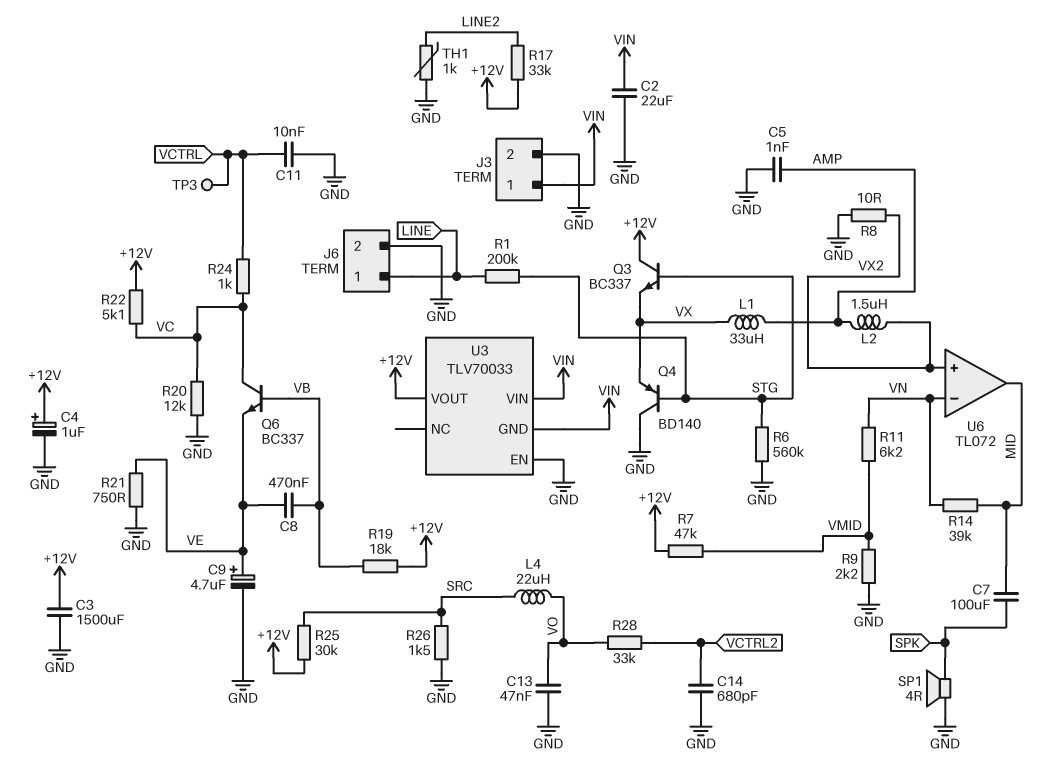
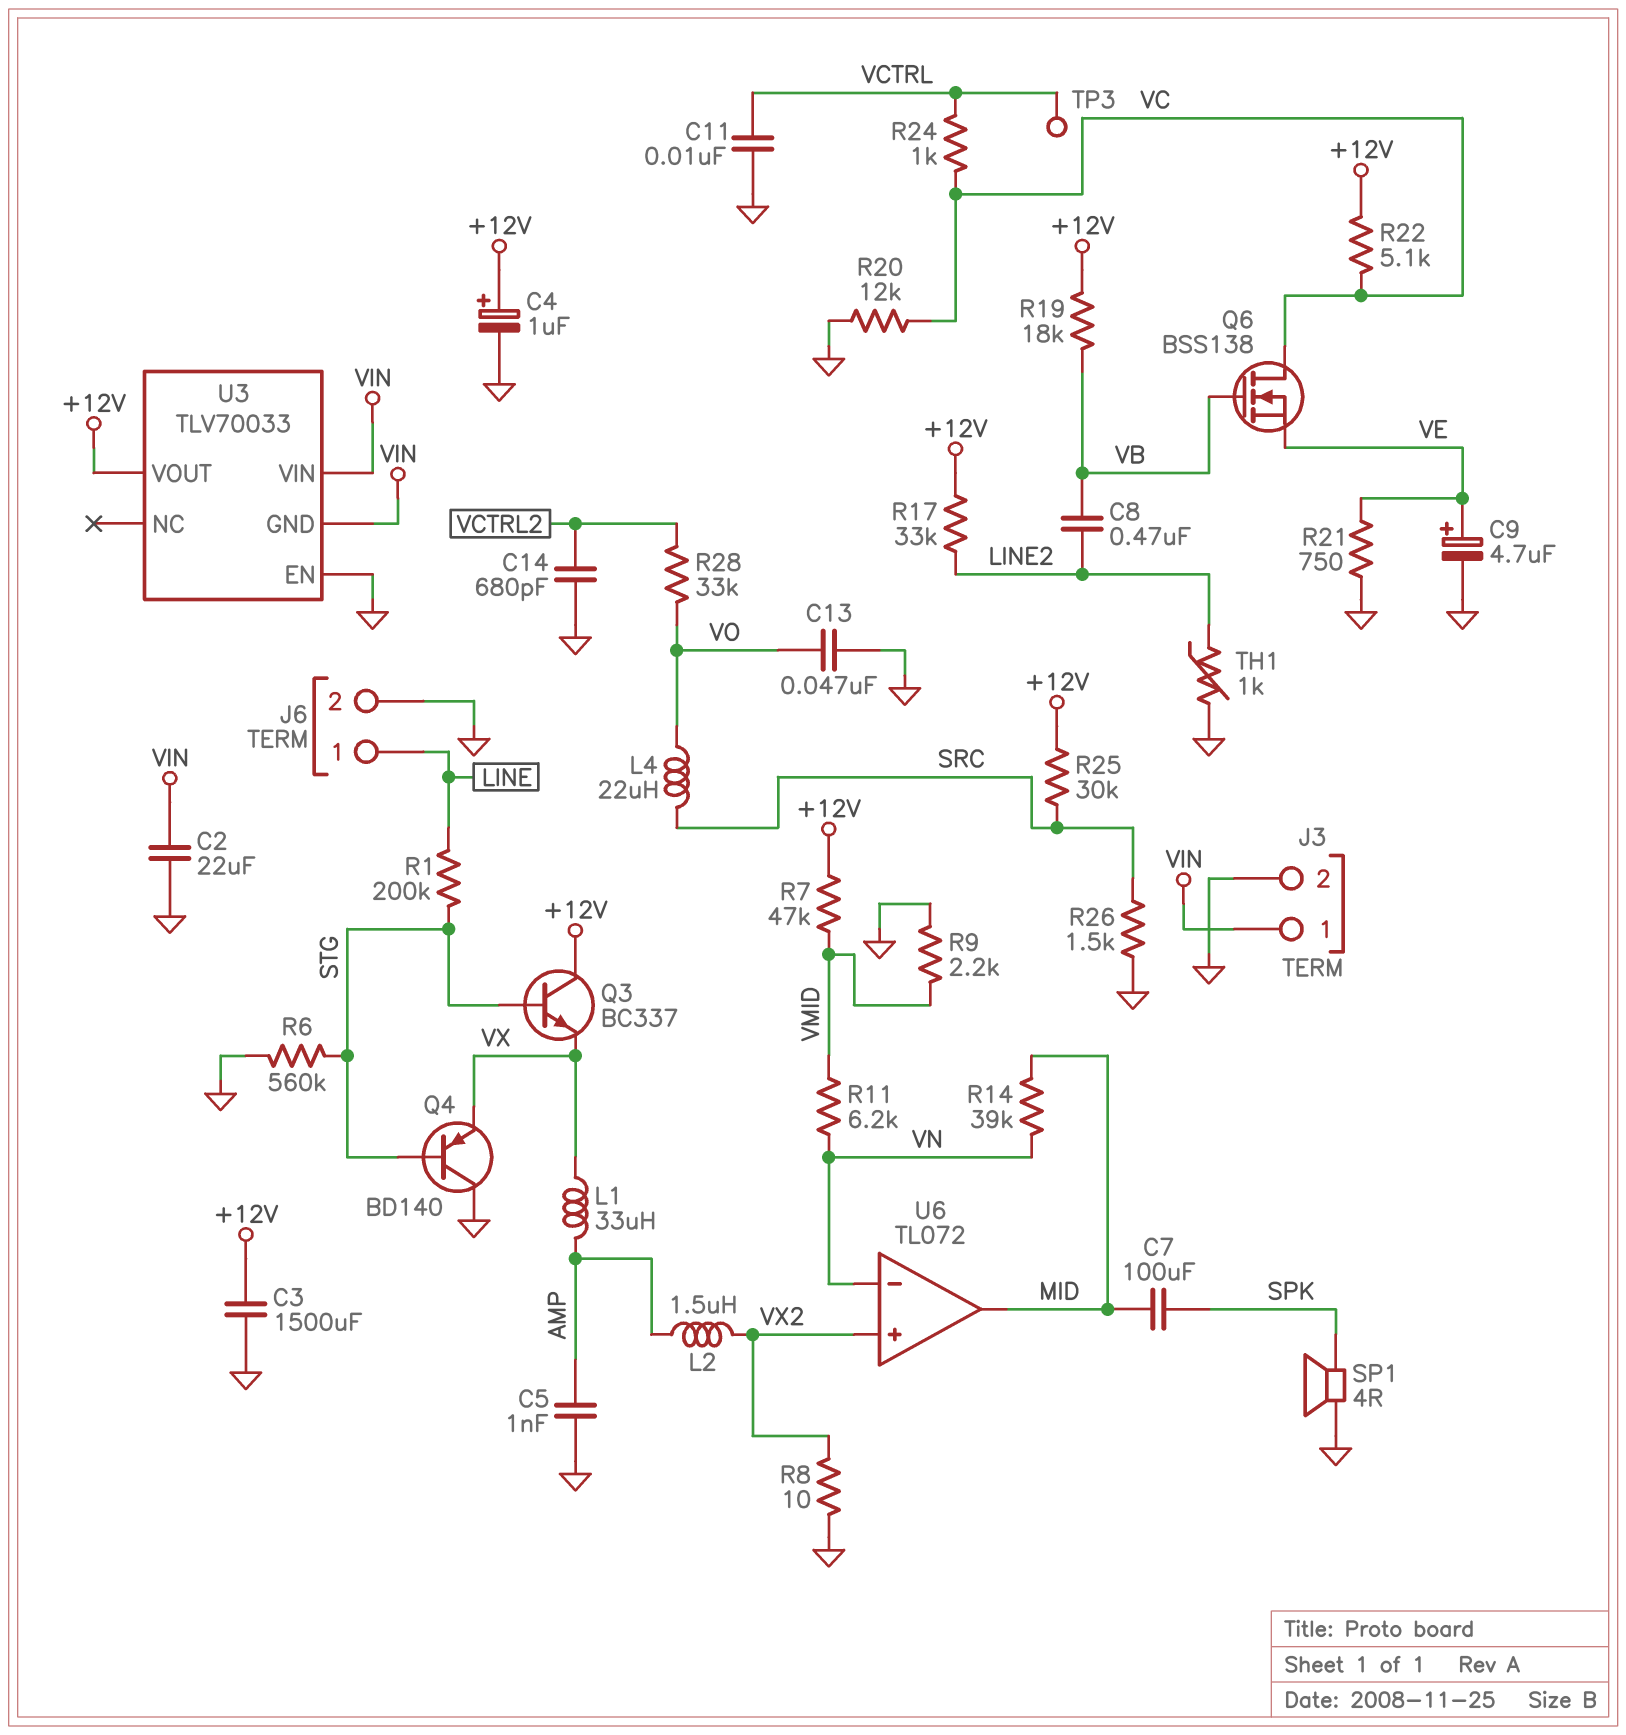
C8: 470nF (VB, VE) -> 470nF (LINE2, VB)
Q6: NPN BC337 (B VB, C VC, E VE) -> NMOS BSS138 (G VB, D VC, S VE)

